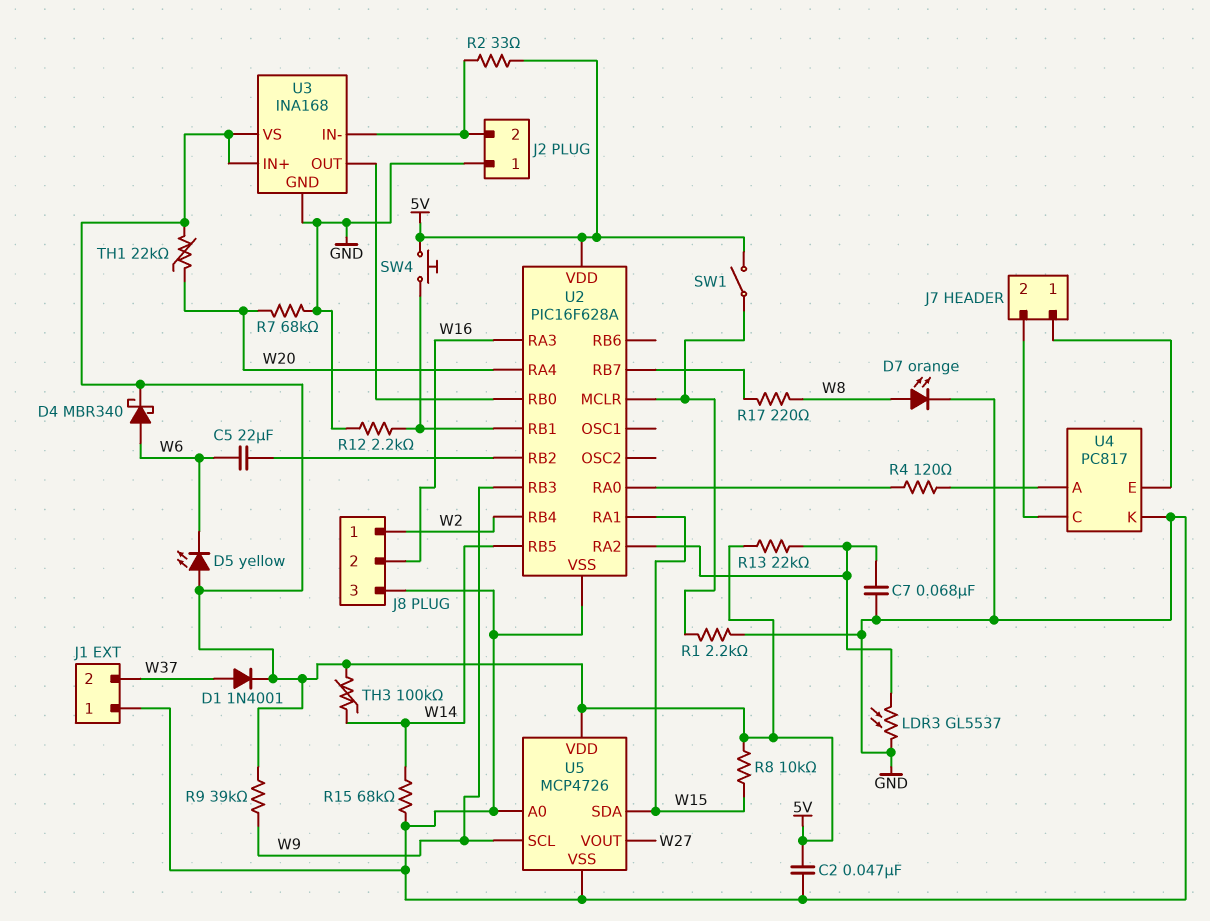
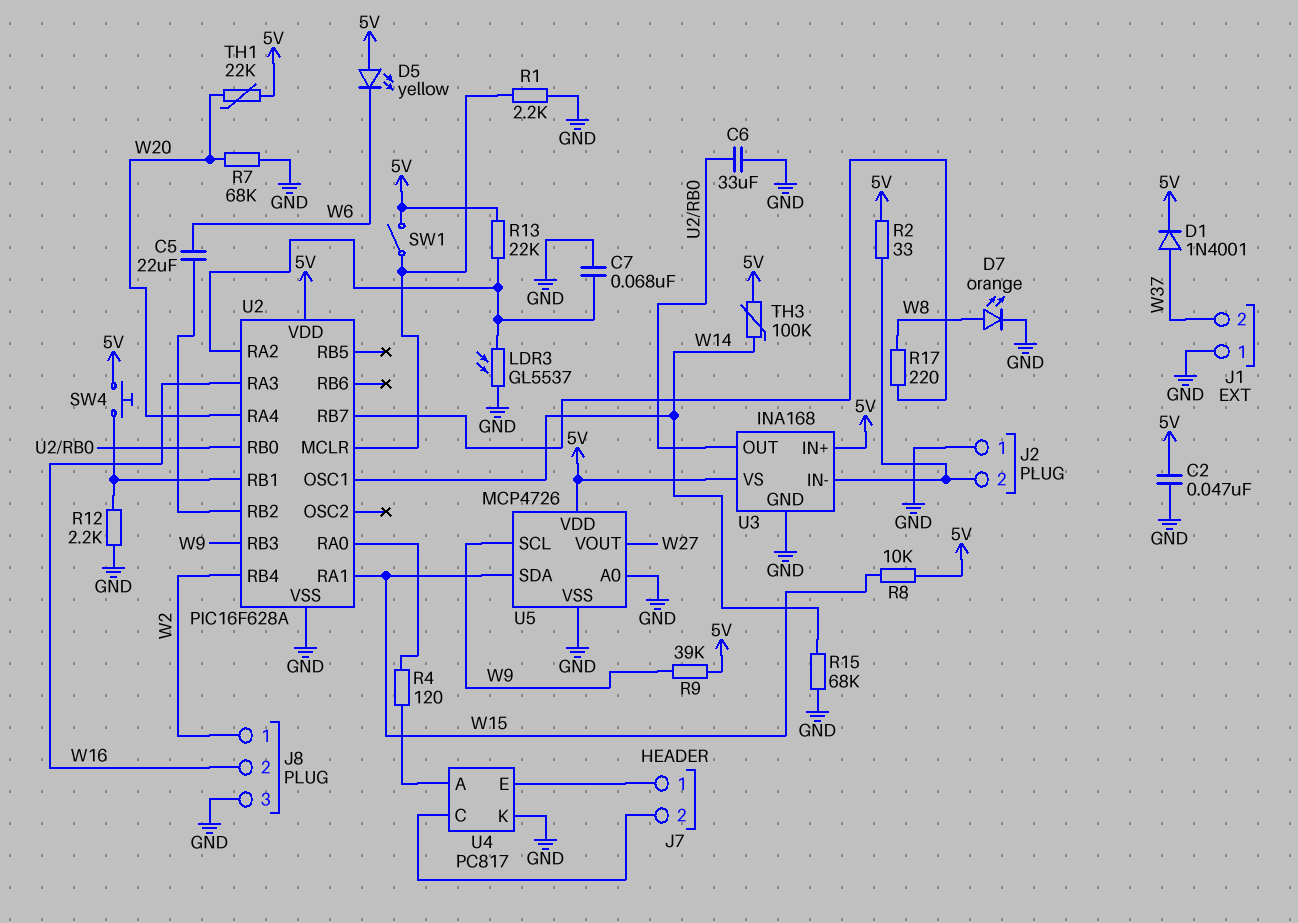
C6: none -> 33uF (GND, U2/RB0)
D4: schottky MBR340 (A W6, K 5V) -> none
U2 pin OSC1: none -> W14
U2 pin RB5: W14 -> none

